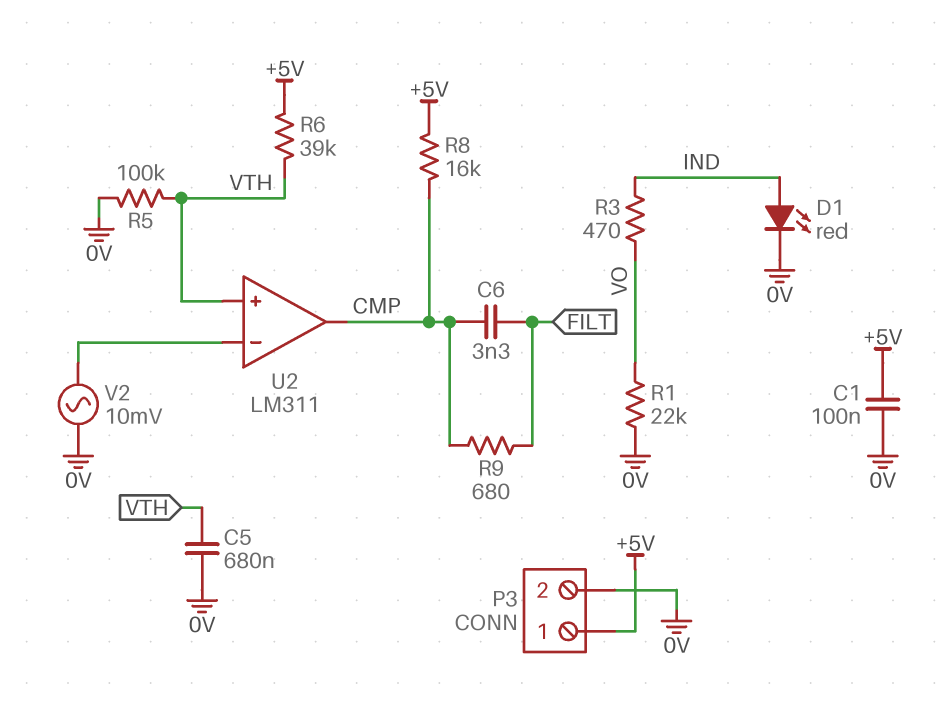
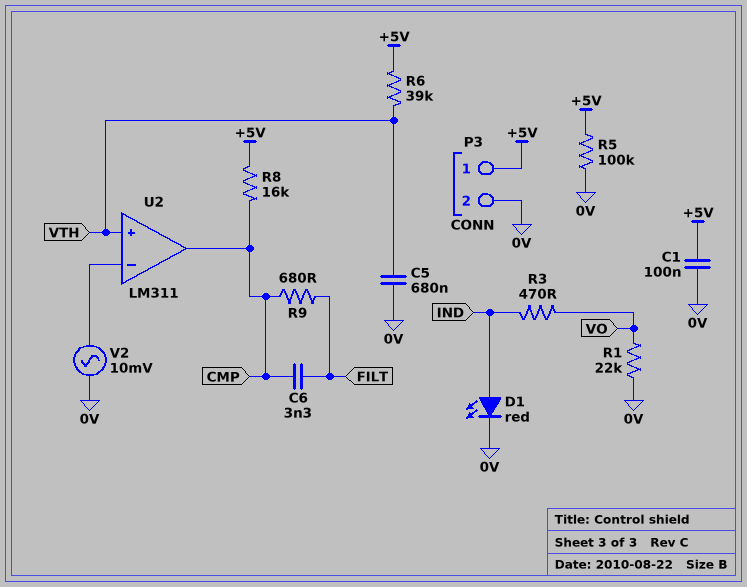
R5: 100k (0V, VTH) -> 100k (+5V, 0V)

